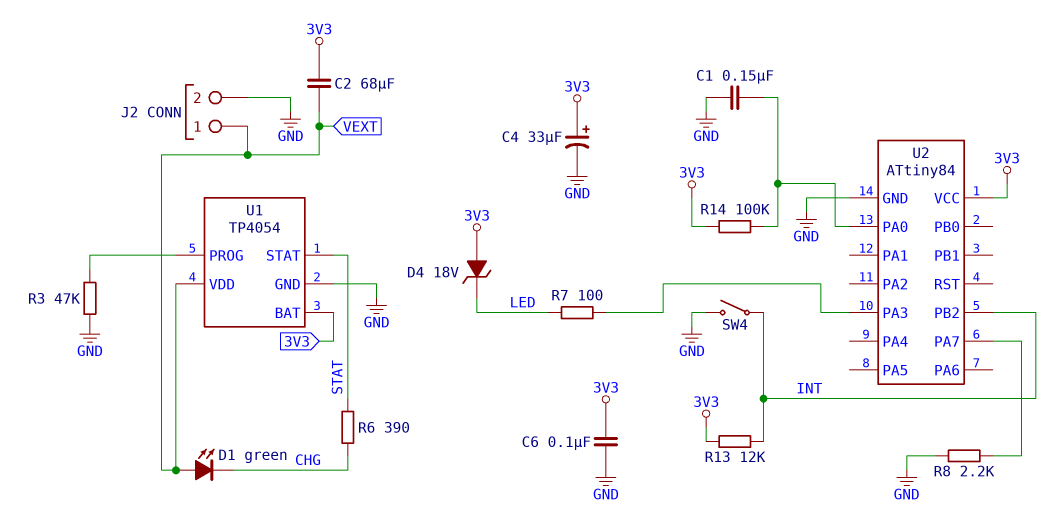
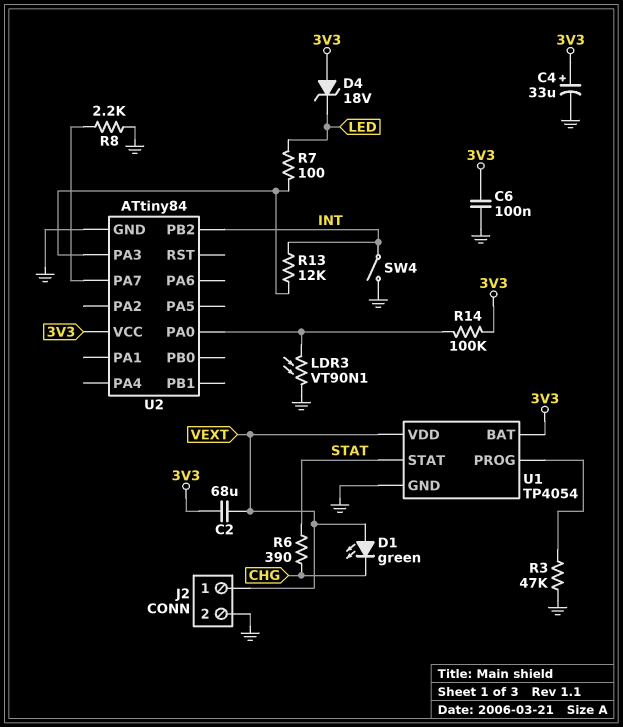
C1: 150nF (GND, U2/PA0) -> none
LDR3: none -> VT90N1 (GND, U2/PA0)
R13: 12k (3V3, INT) -> 12k (INT, U2/PA3)

